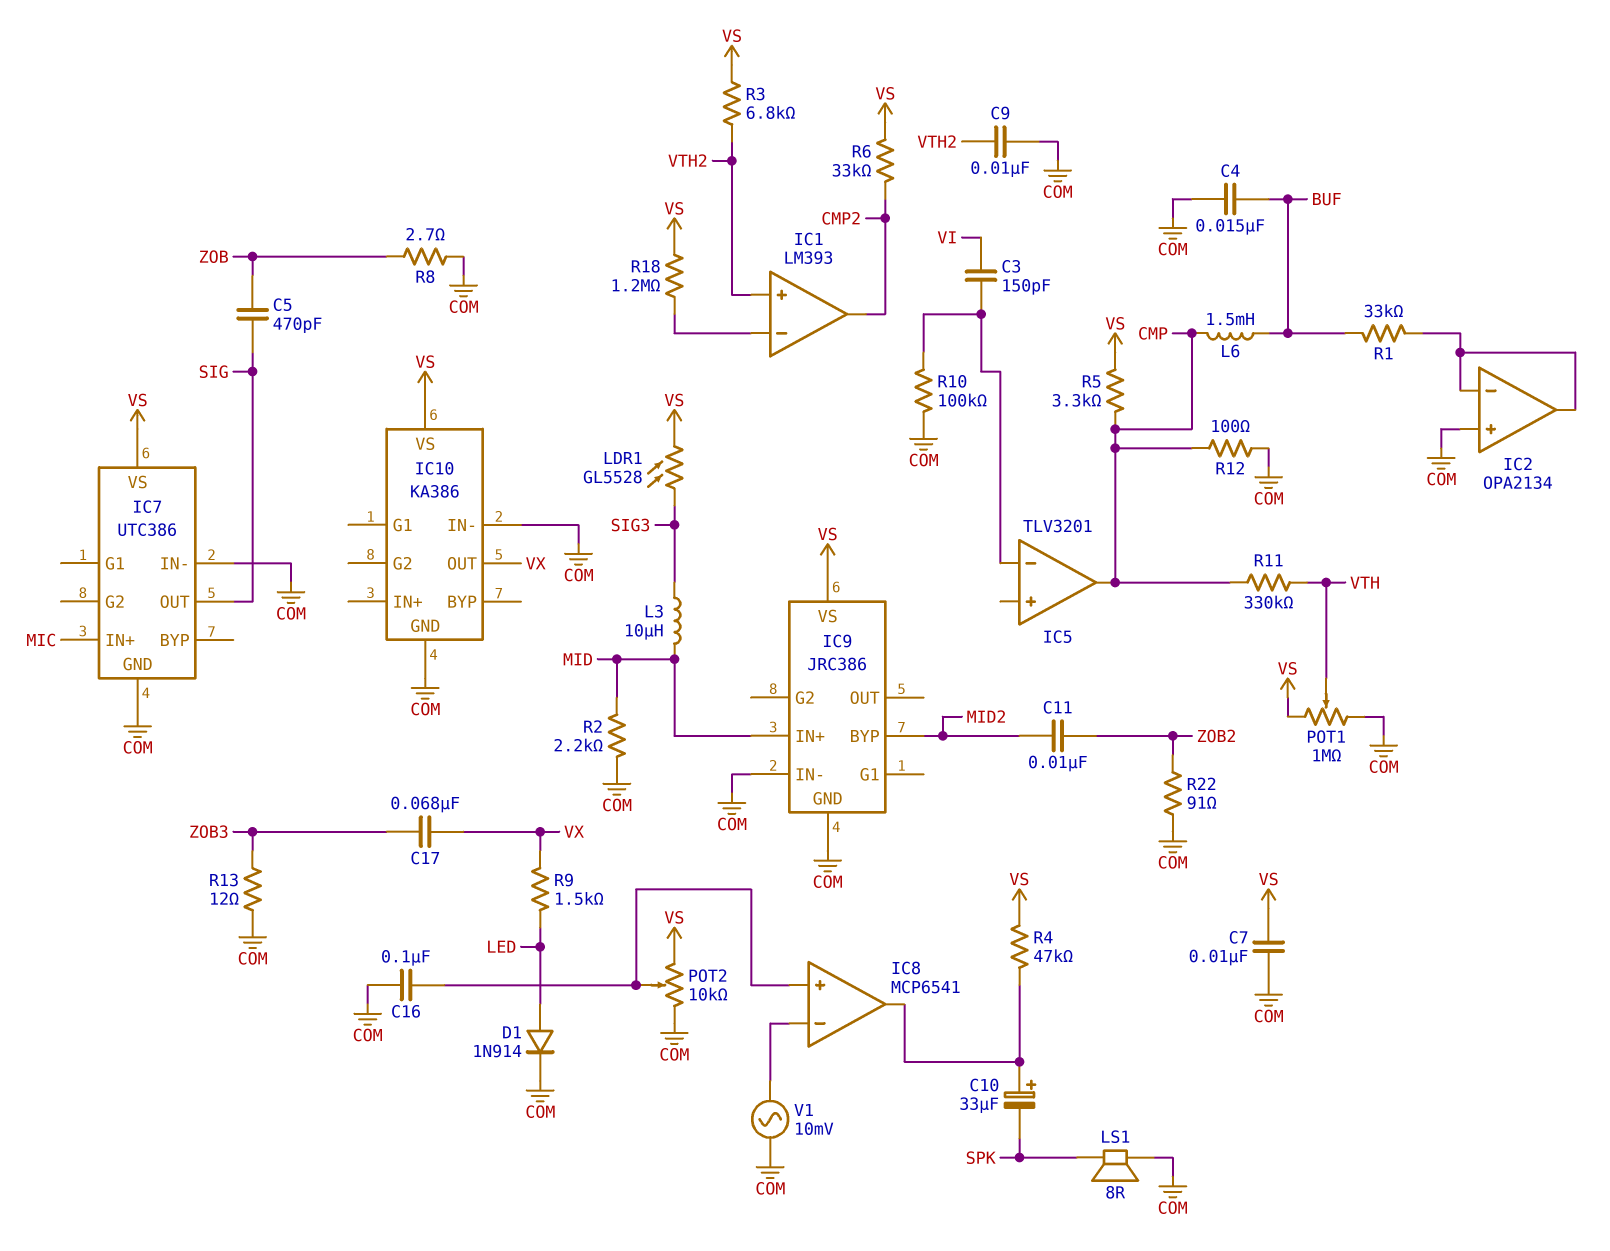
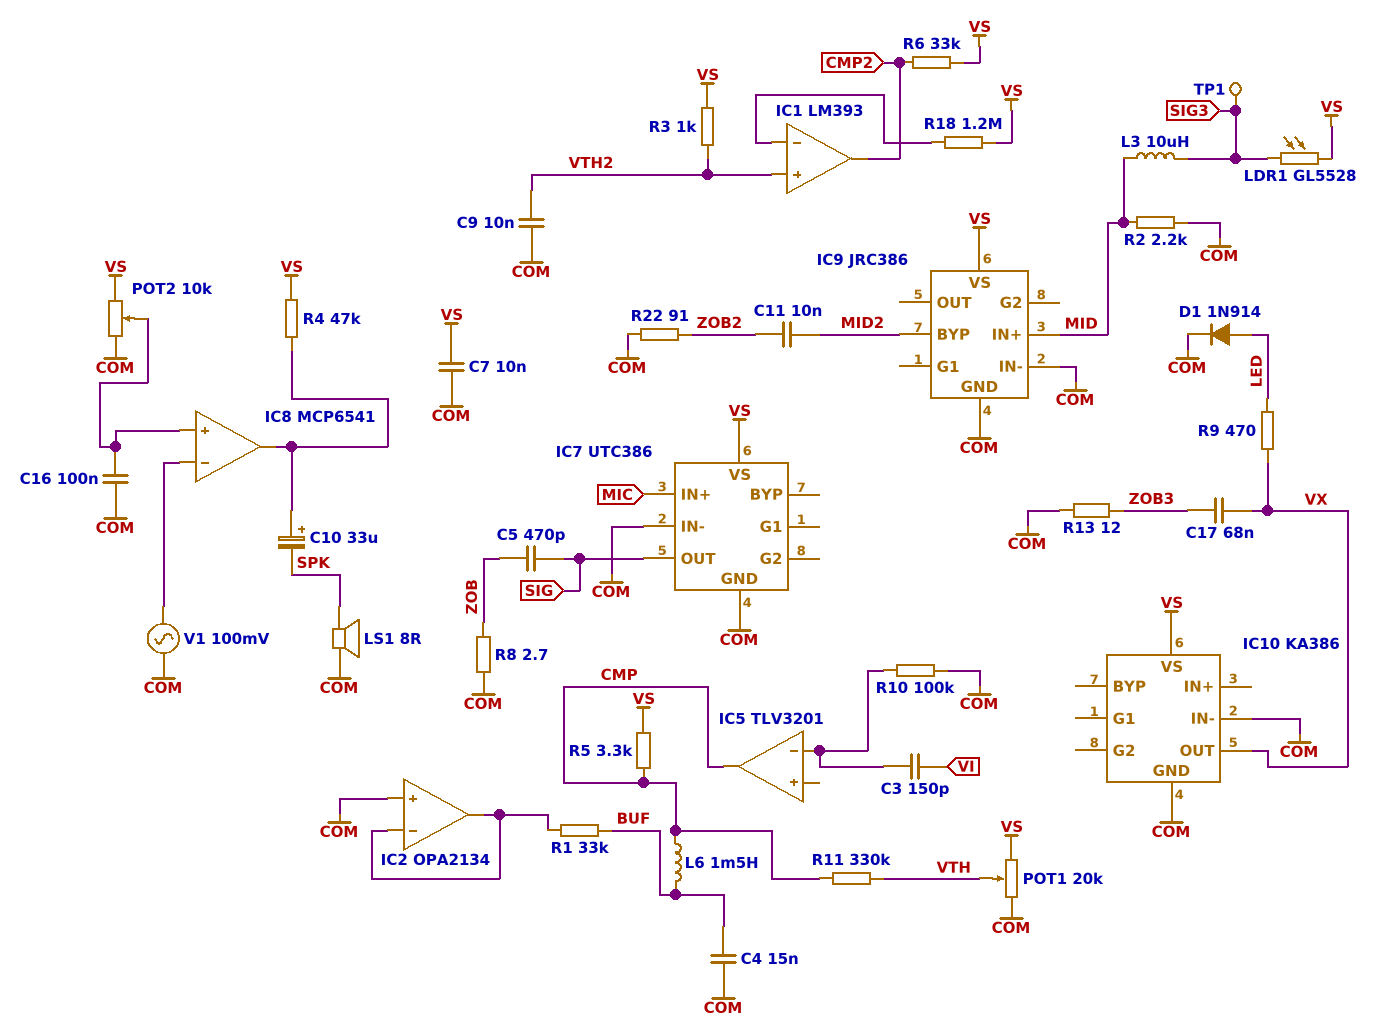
POT1: 1M (COM, VS, wiper VTH) -> 20k (COM, VS, wiper VTH)
R3: 6.8k (VS, VTH2) -> 1k (VS, VTH2)
R9: 1.5k (LED, VX) -> 470 (LED, VX)
R12: 100 (CMP, COM) -> none
TP1: none -> test point (SIG3)
V1: AC 10mV (COM, IC8/in-) -> AC 100mV (COM, IC8/in-)

